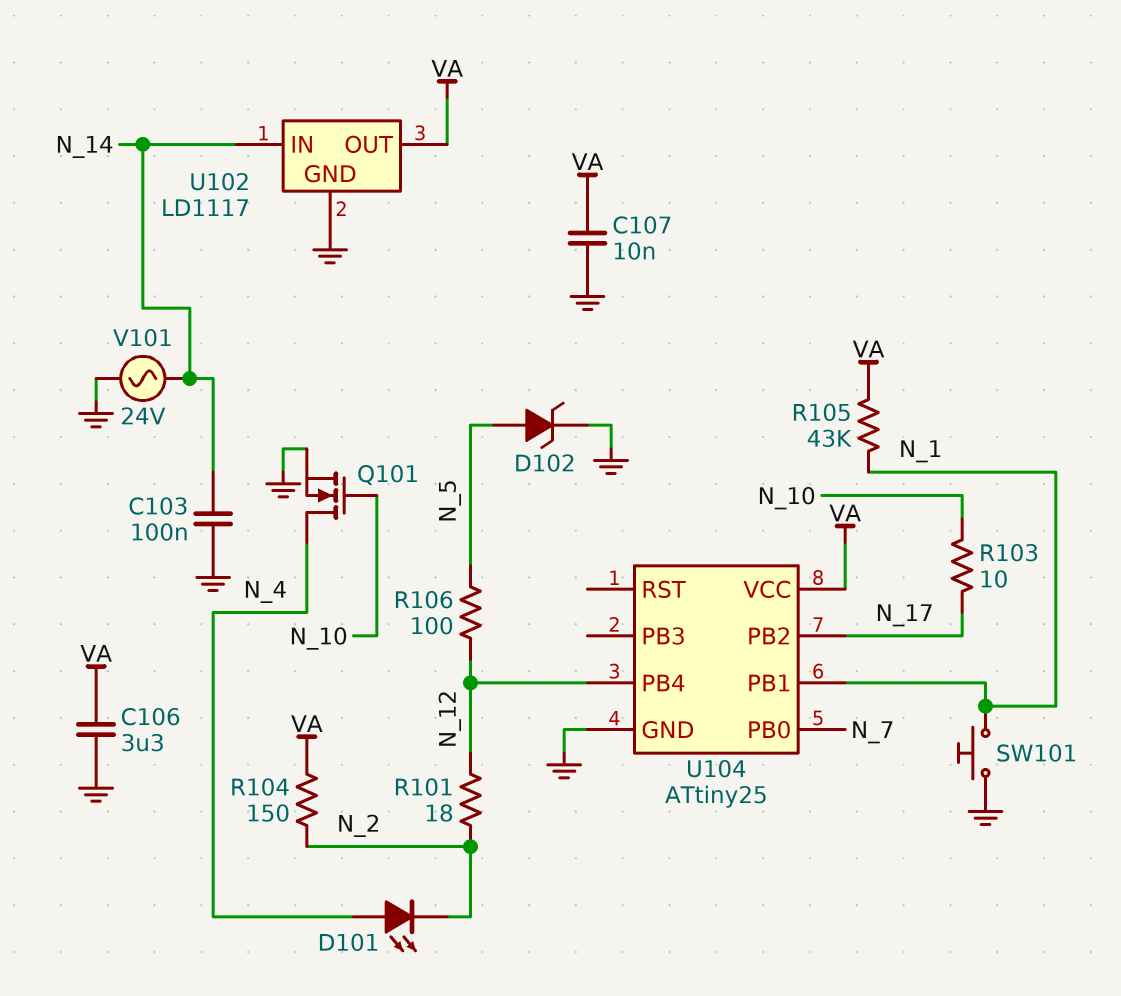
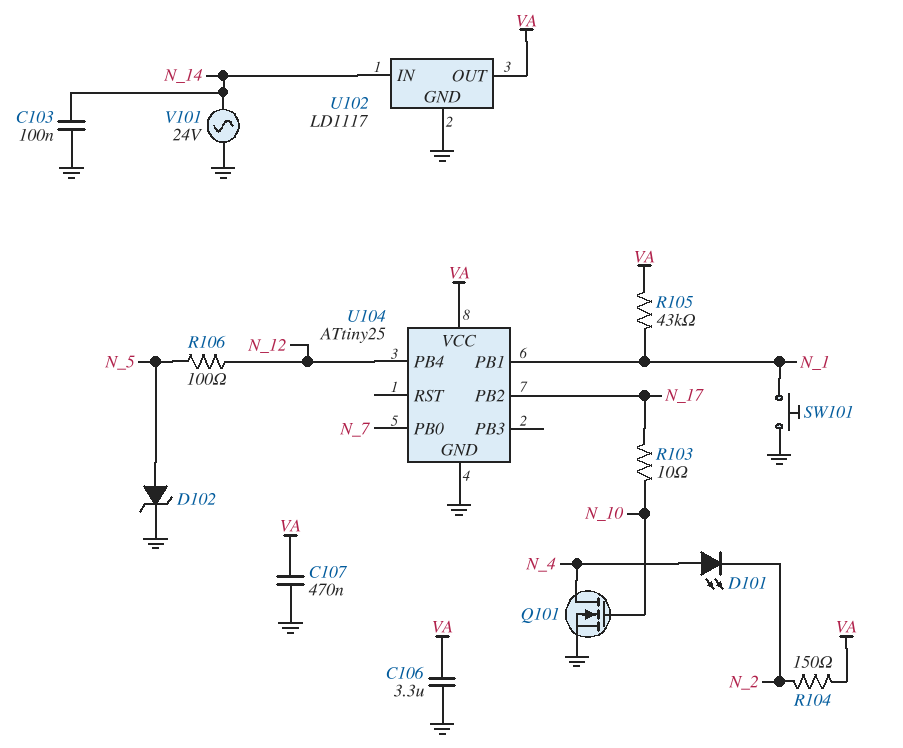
C107: 10nF (GND, VA) -> 470nF (GND, VA)
R101: 18 (N_2, N_12) -> none

